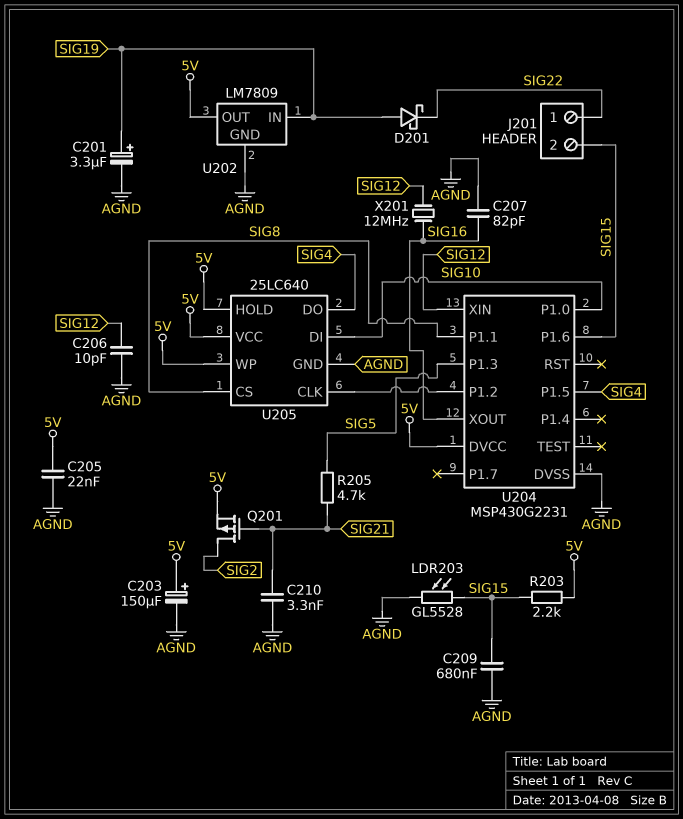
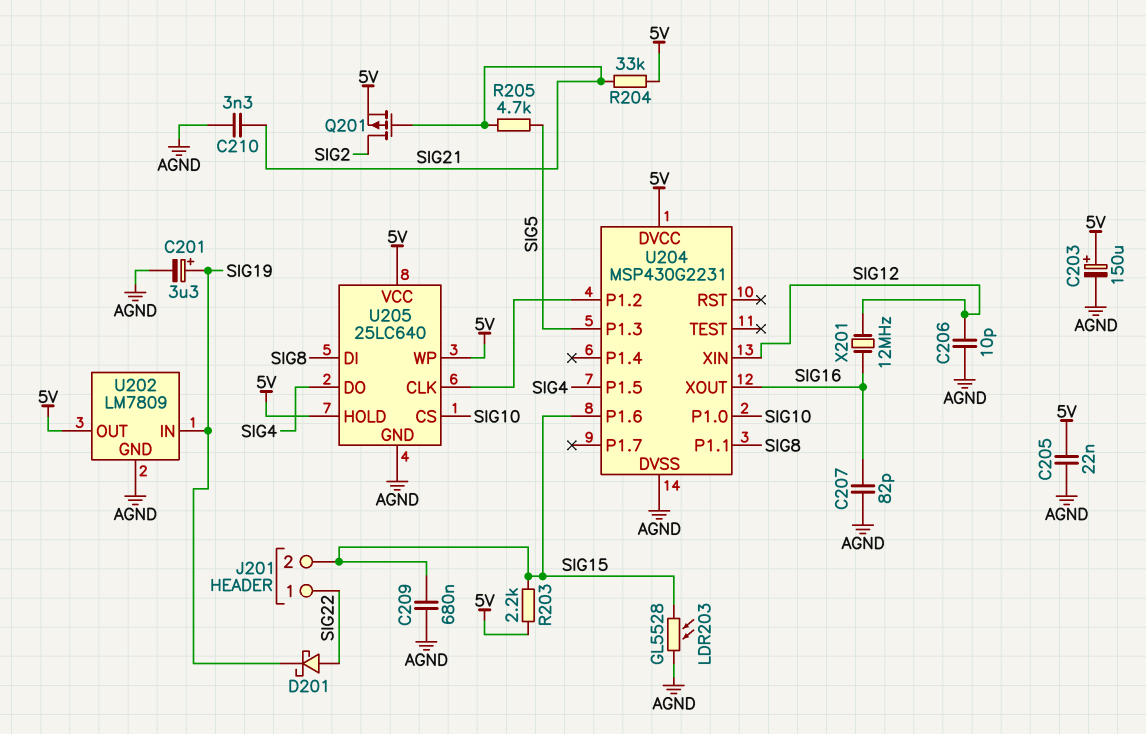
D201: schottky (A SIG19, K SIG22) -> schottky (A SIG22, K SIG19)
R204: none -> 33k (5V, SIG21)
U205 pin CS: SIG8 -> SIG10
U205 pin DI: SIG10 -> SIG8

